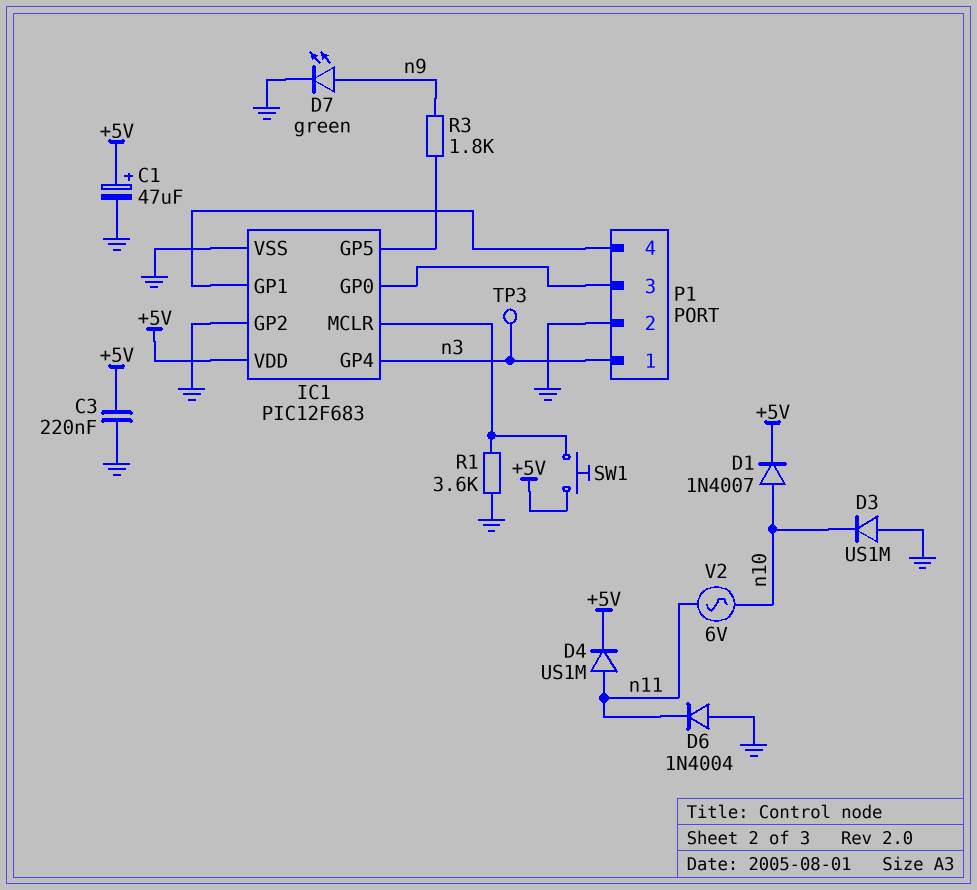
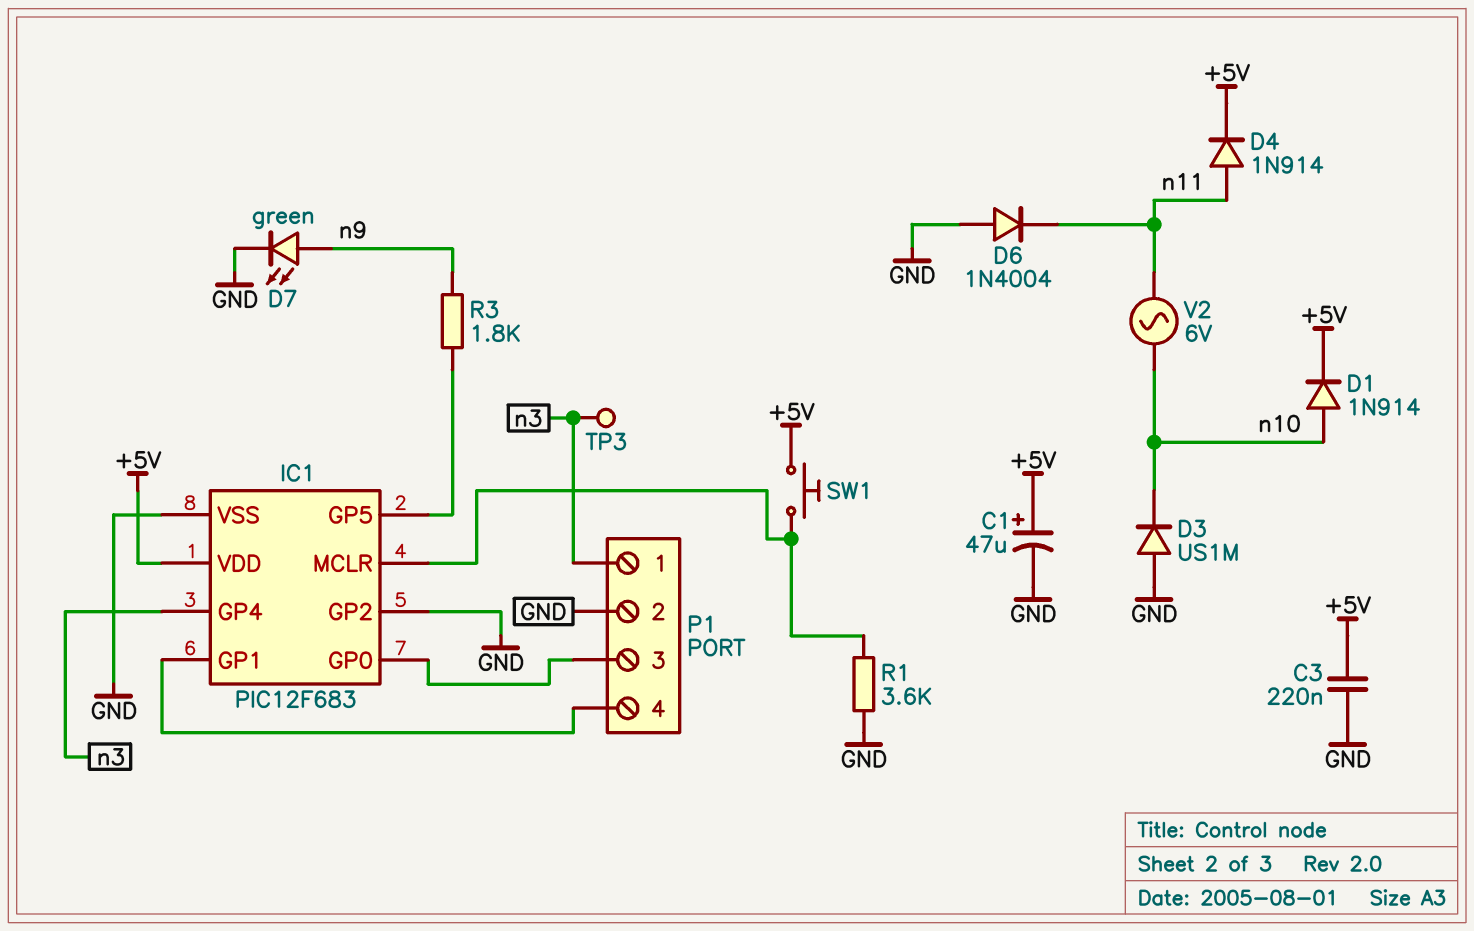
D1: diode 1N4007 (A n10, K +5V) -> diode 1N914 (A n10, K +5V)
D4: diode US1M (A n11, K +5V) -> diode 1N914 (A n11, K +5V)

